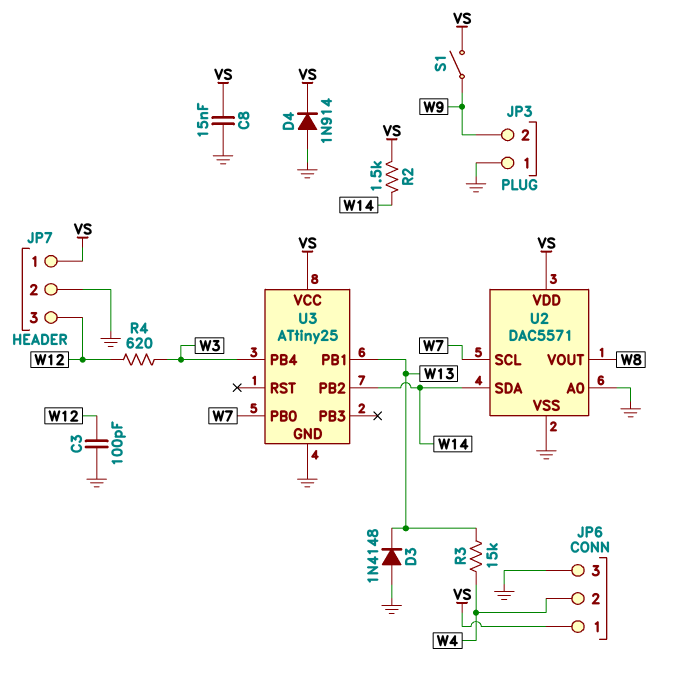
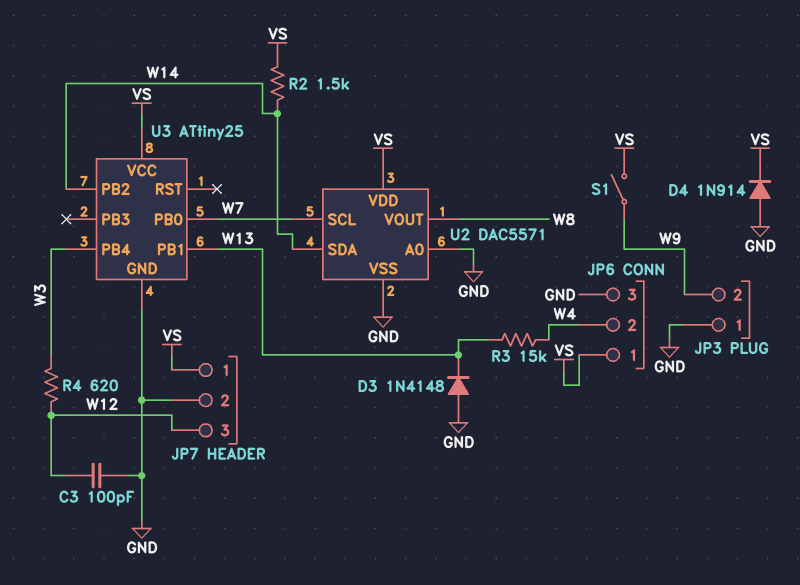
C8: 15nF (GND, VS) -> none

